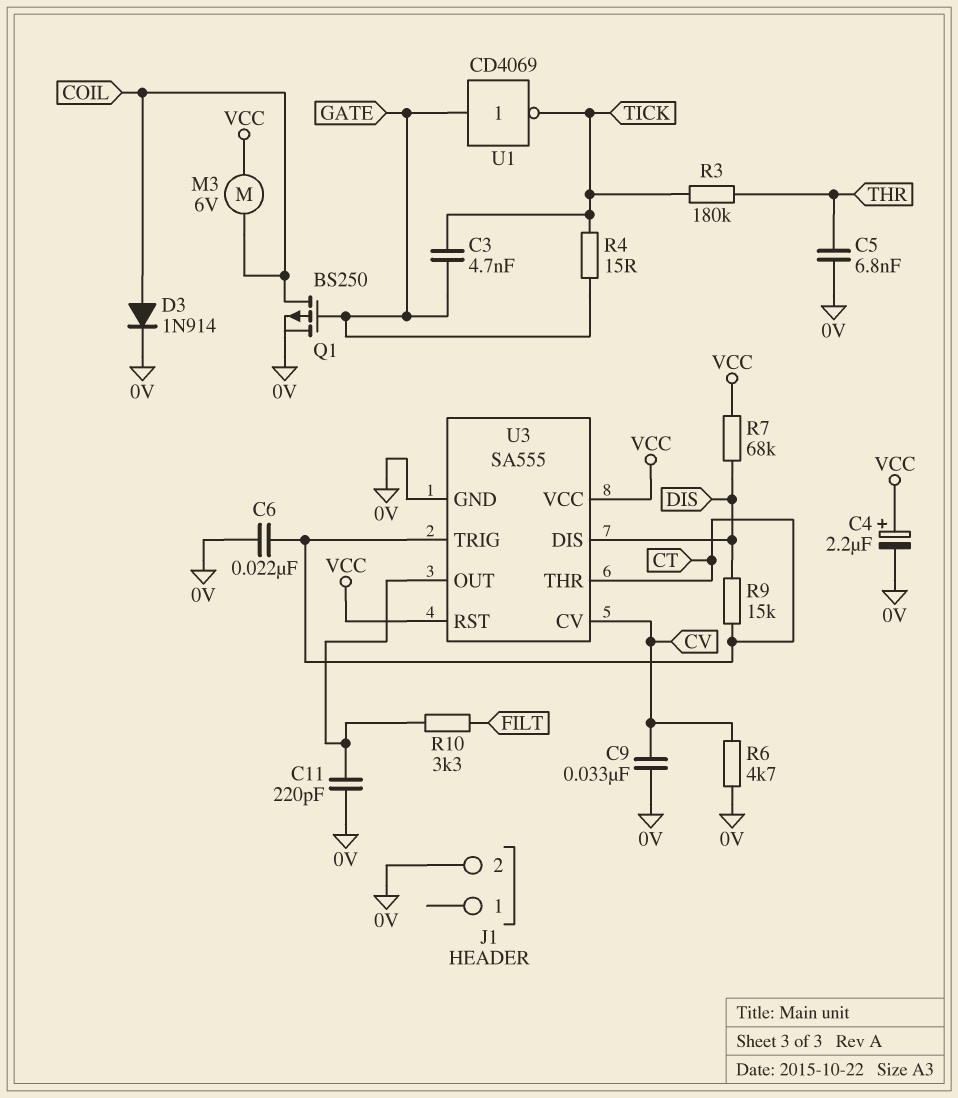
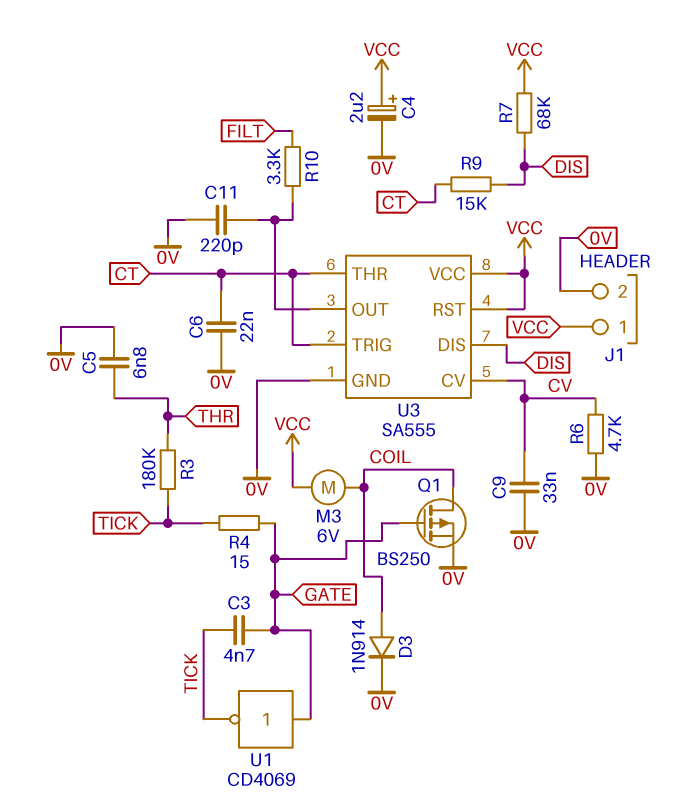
J1 pin 1: none -> VCC

